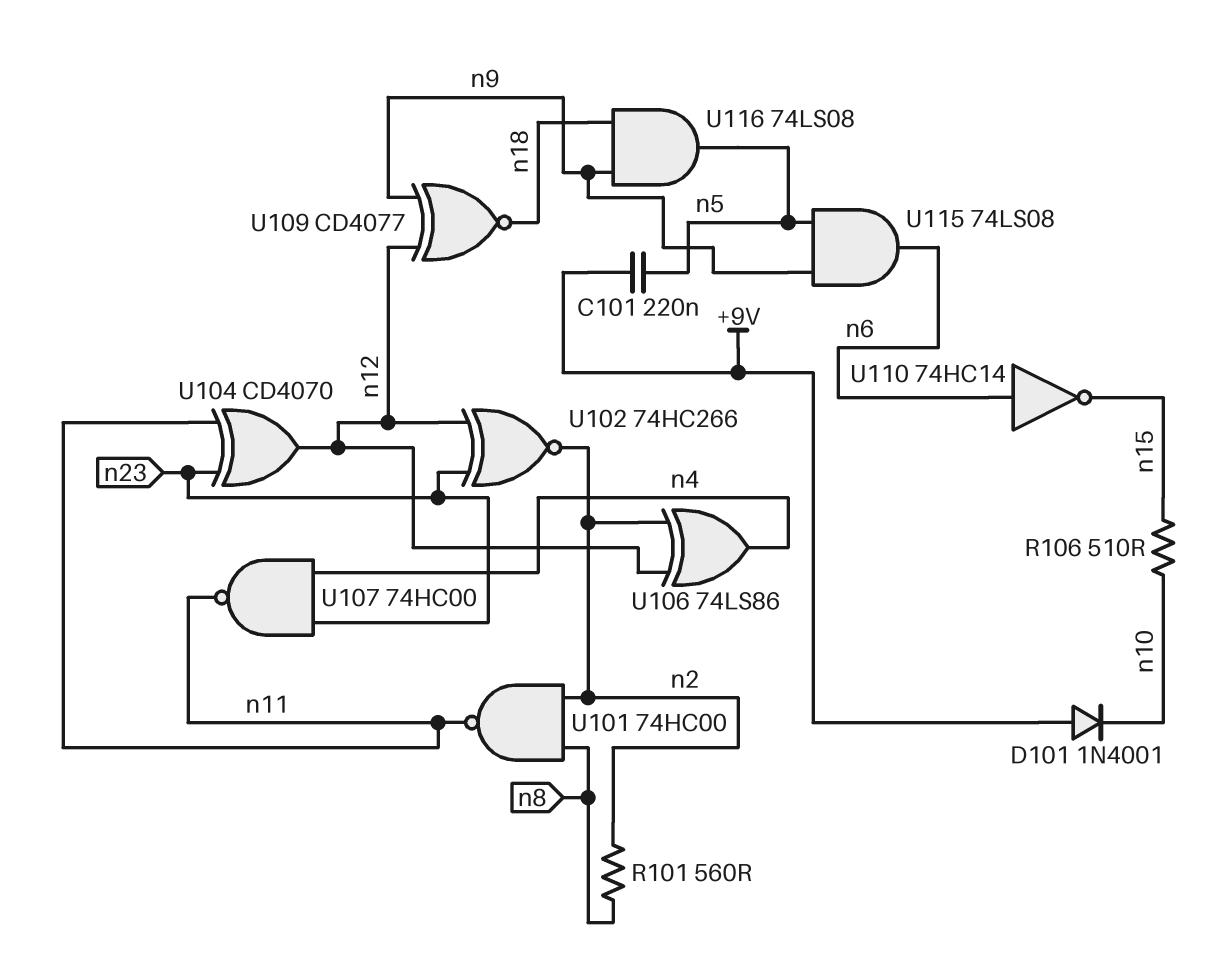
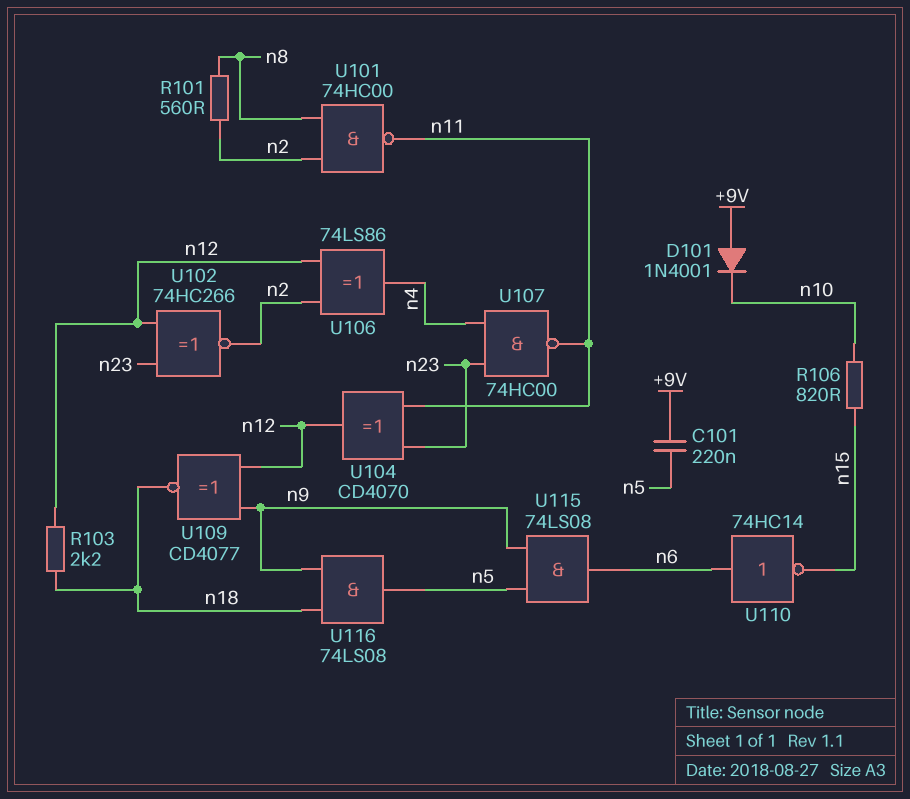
R103: none -> 2.2k (n12, n18)
R106: 510 (n10, n15) -> 820 (n10, n15)

